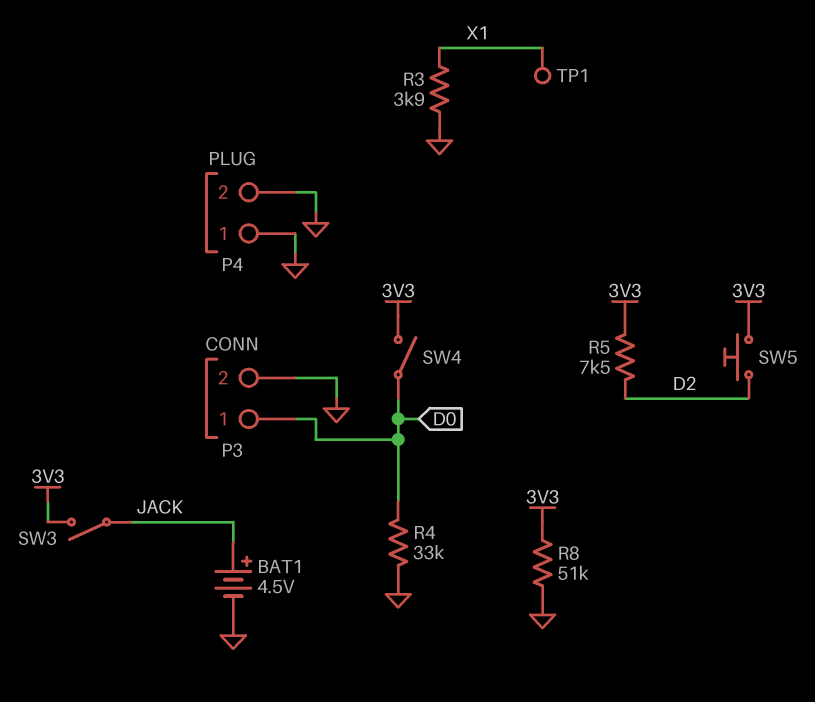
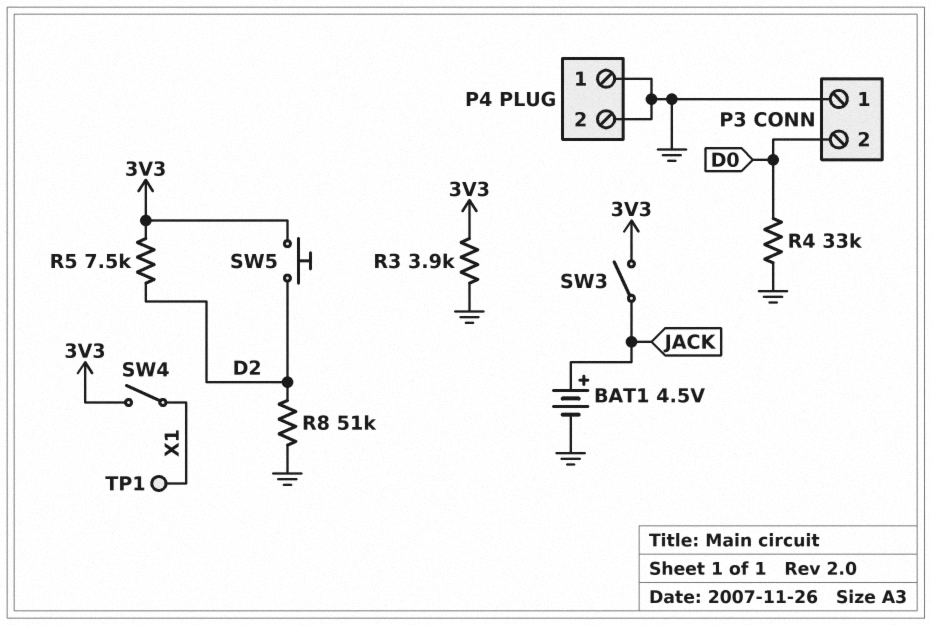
P3 pin 1: D0 -> GND
P3 pin 2: GND -> D0
R3: 3.9k (GND, X1) -> 3.9k (3V3, GND)
R8: 51k (3V3, GND) -> 51k (D2, GND)
SW4: switch (3V3, D0) -> switch (3V3, X1)

